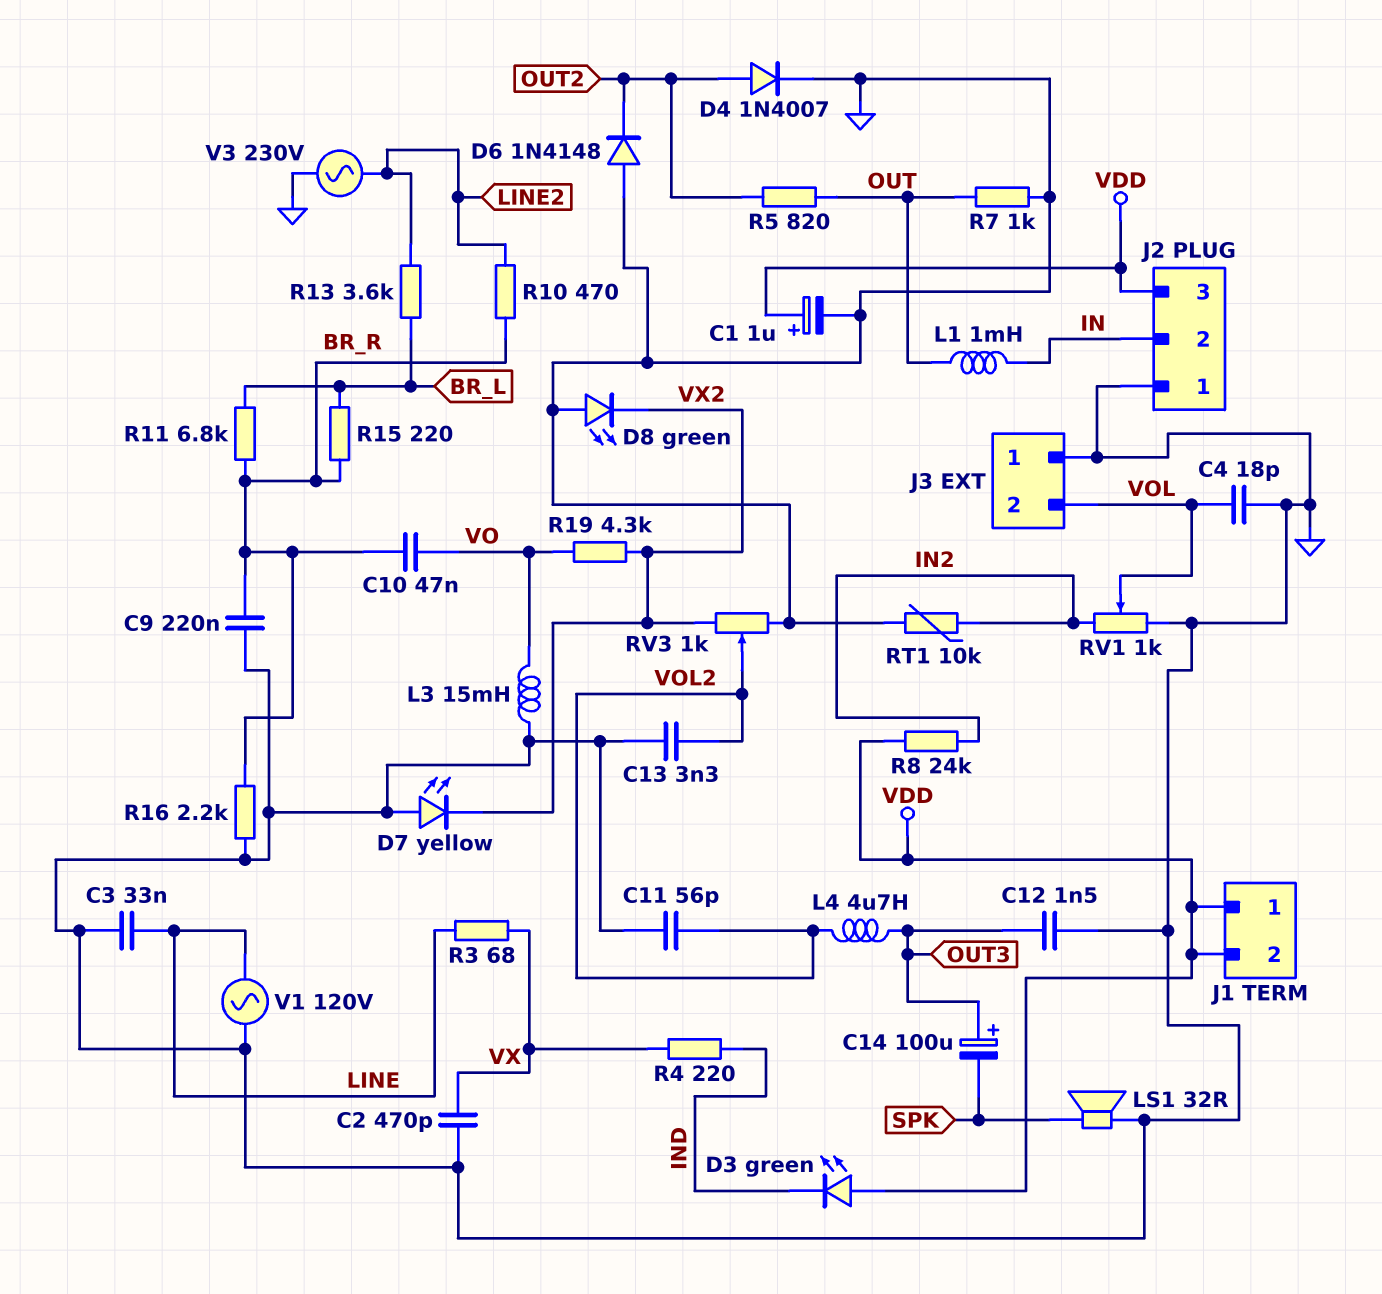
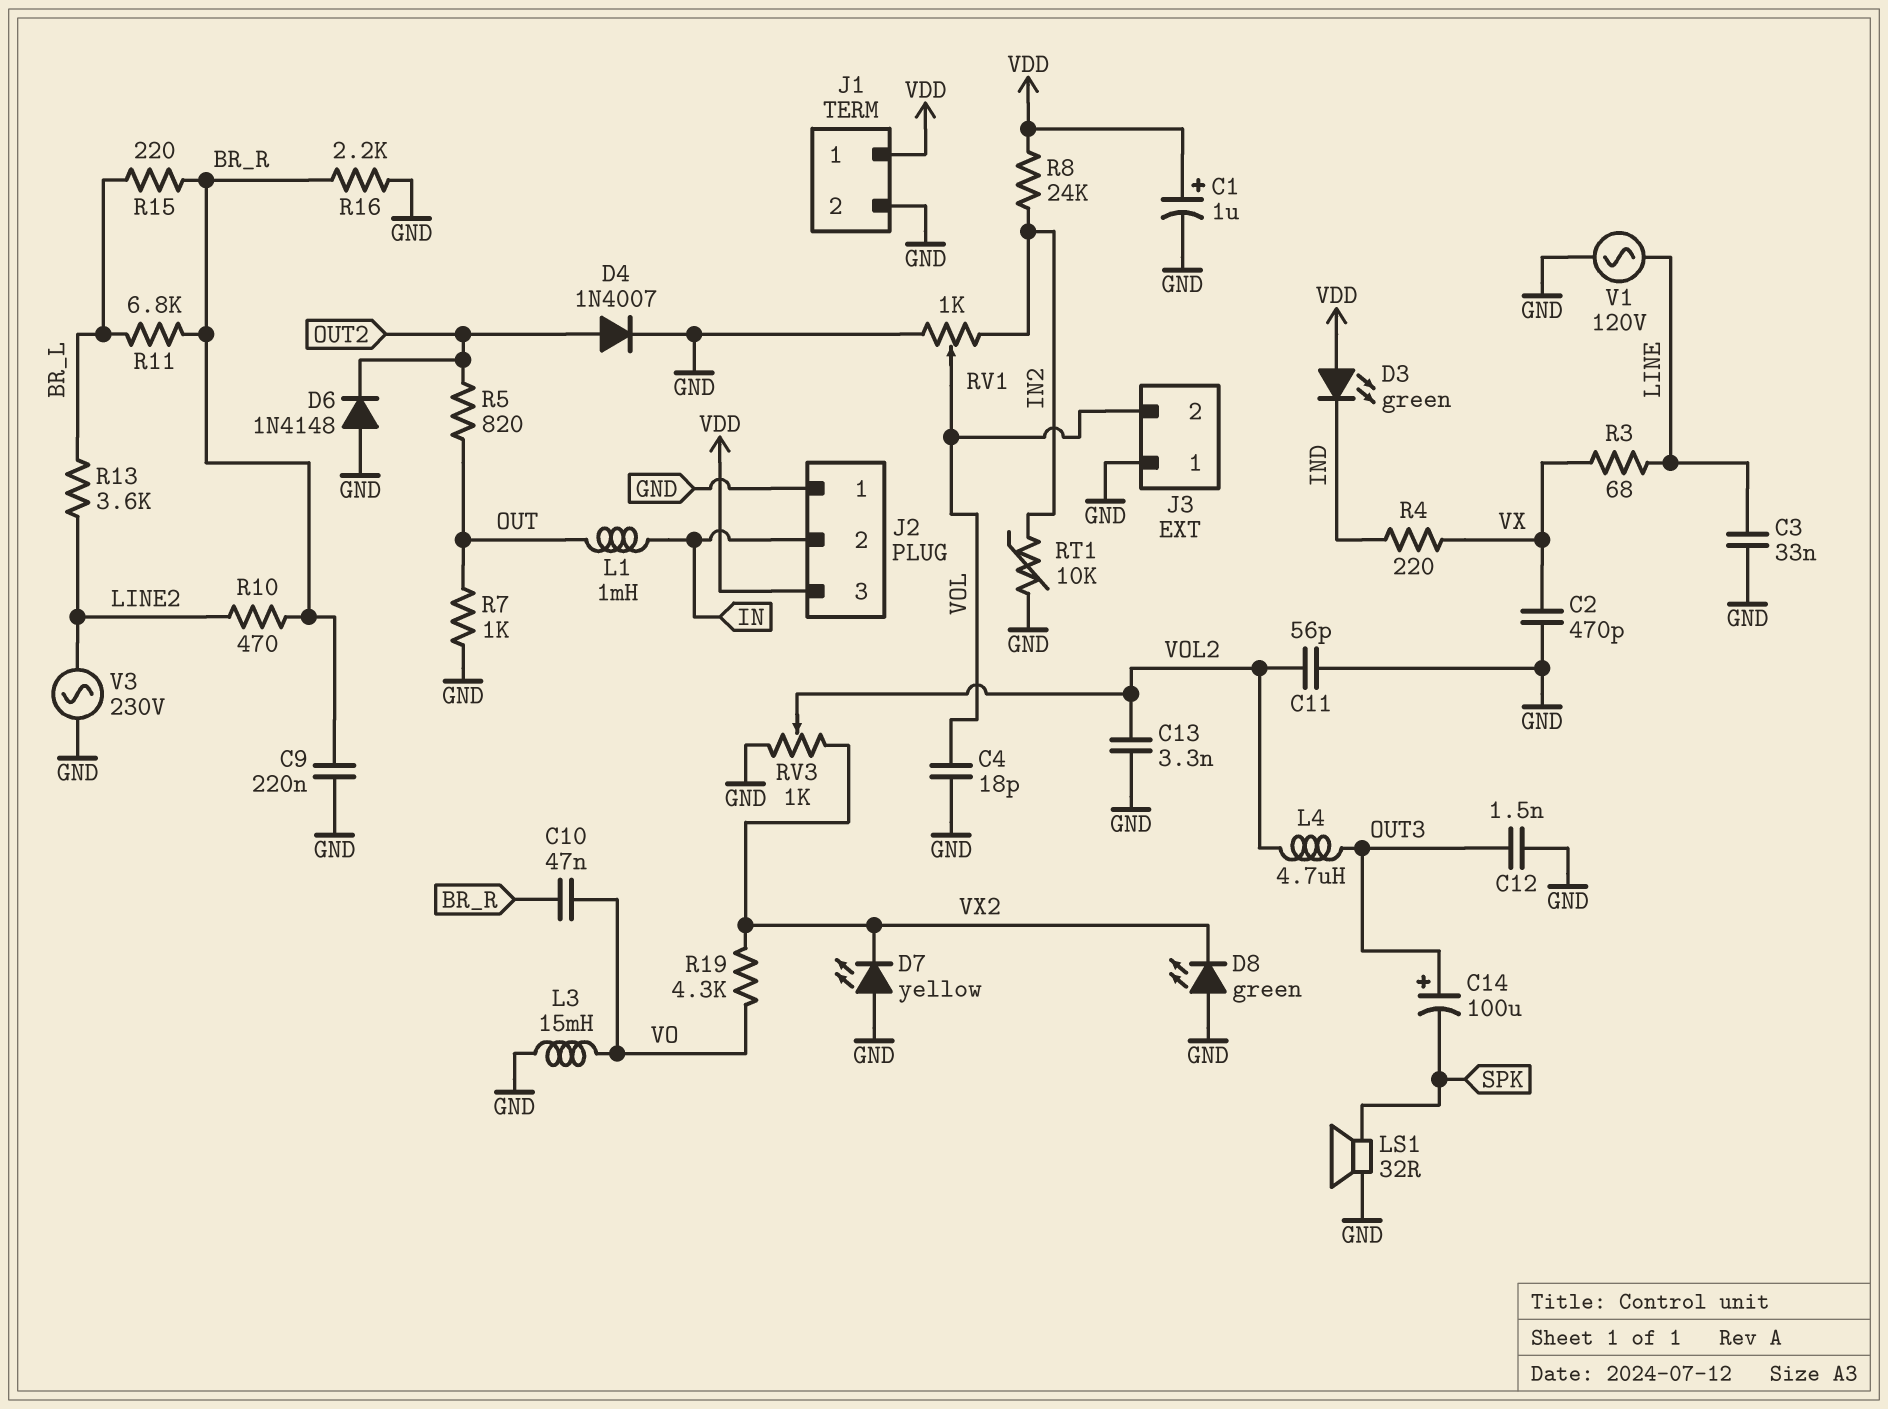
J1 pin 2: VDD -> GND

